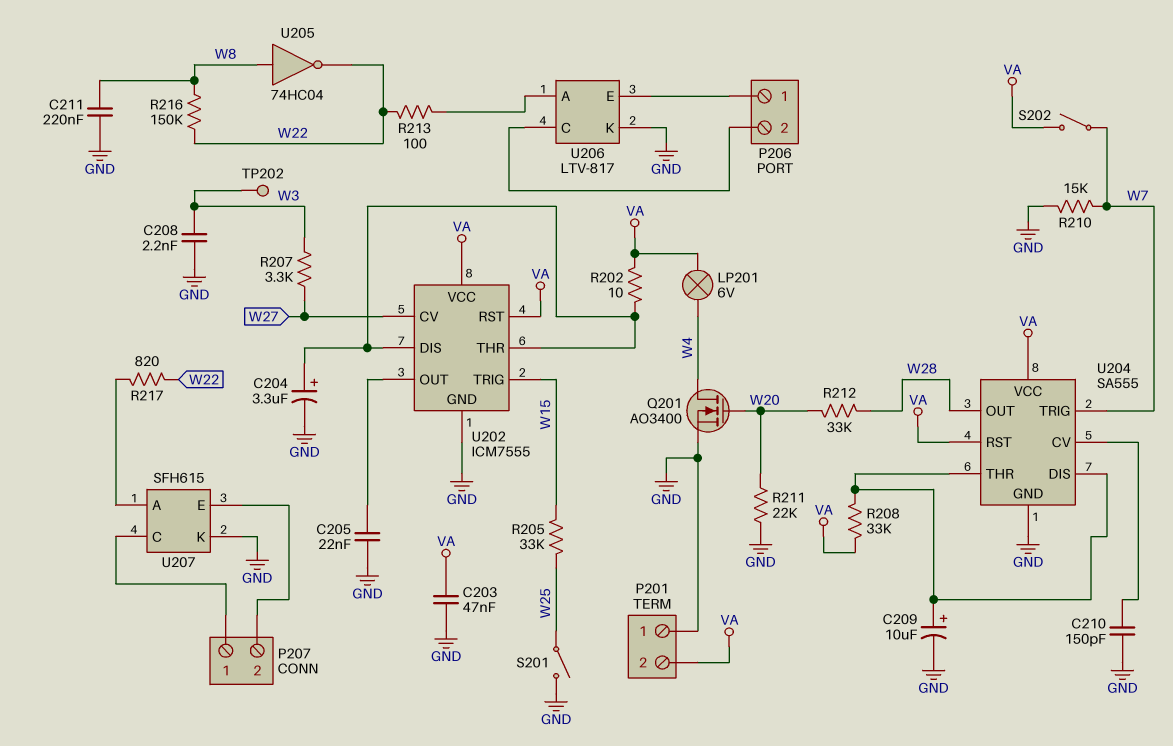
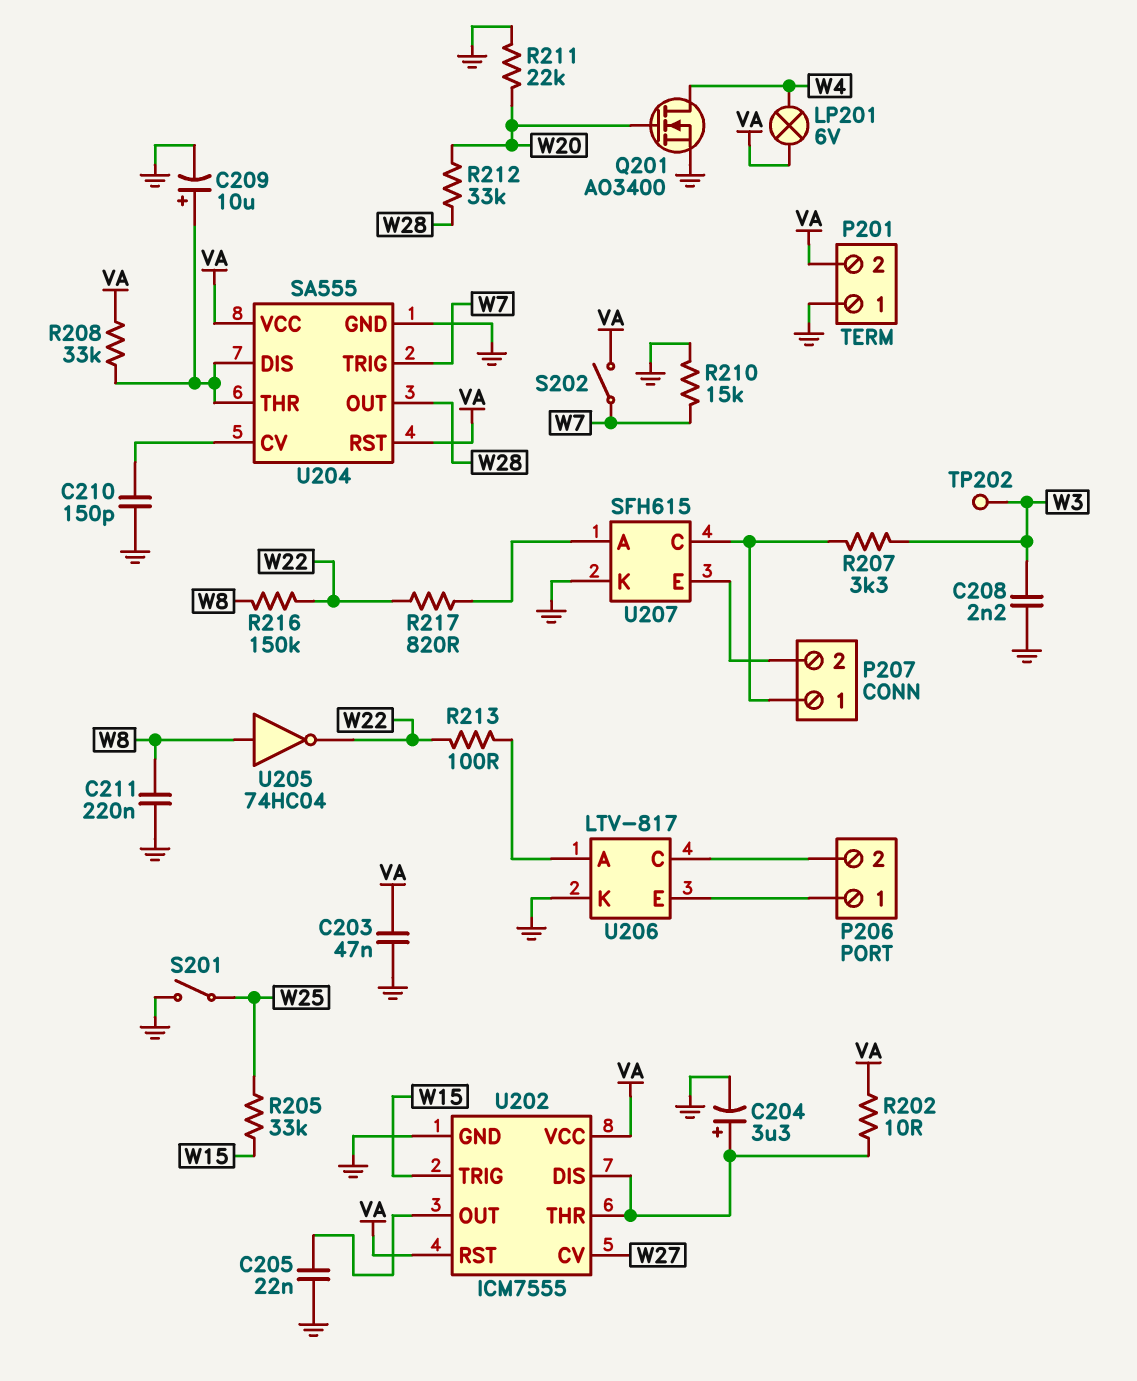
R207: 3.3k (W3, W27) -> 3.3k (P207/1, W3)

